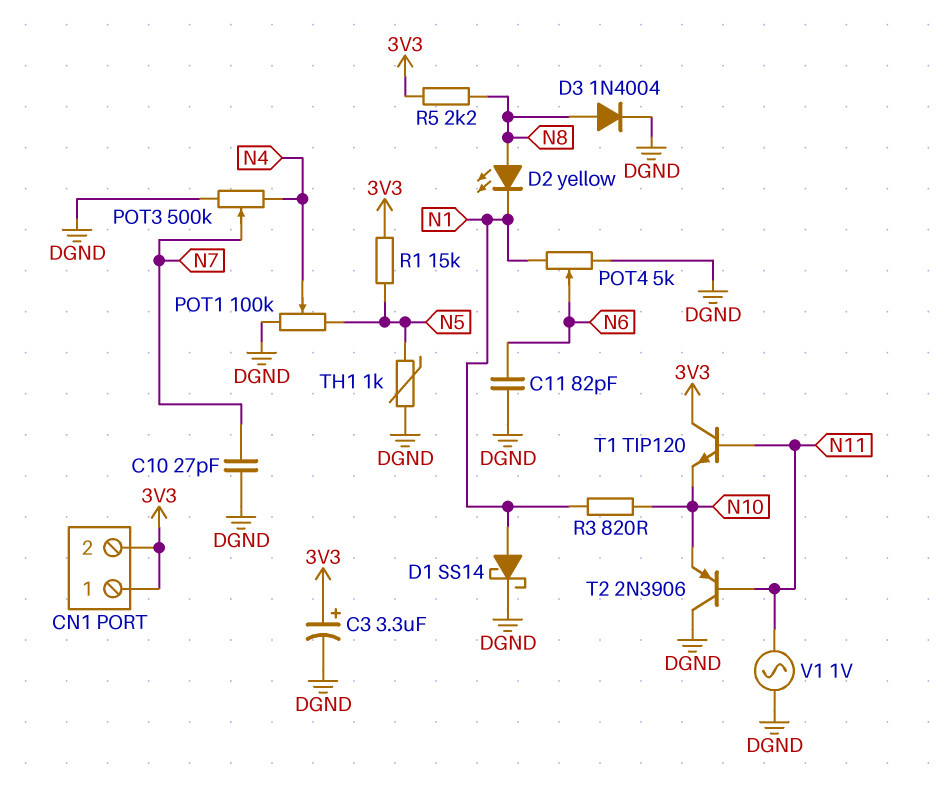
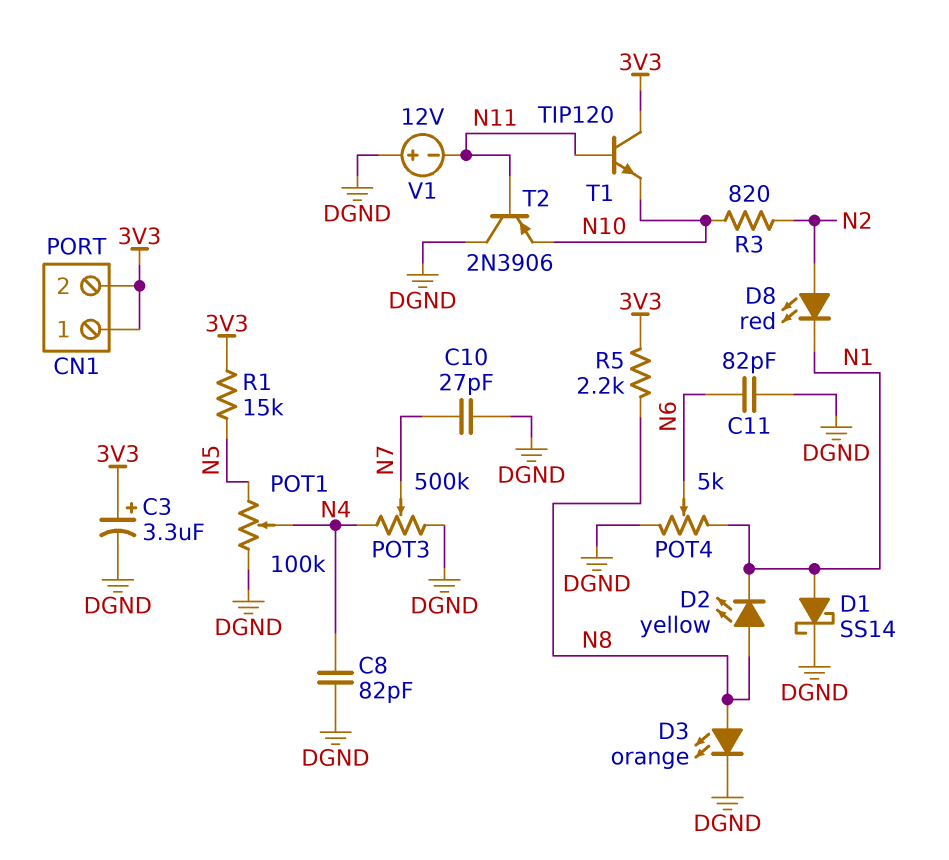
C8: none -> 82pF (DGND, N4)
D3: diode 1N4004 (A N8, K DGND) -> LED orange (A N8, K DGND)
D8: none -> LED red (A N2, K N1)
R3: 820 (N1, N10) -> 820 (N2, N10)
TH1: 1k (DGND, N5) -> none
V1: AC 1V (DGND, N11) -> 12V (plus DGND, minus N11)

